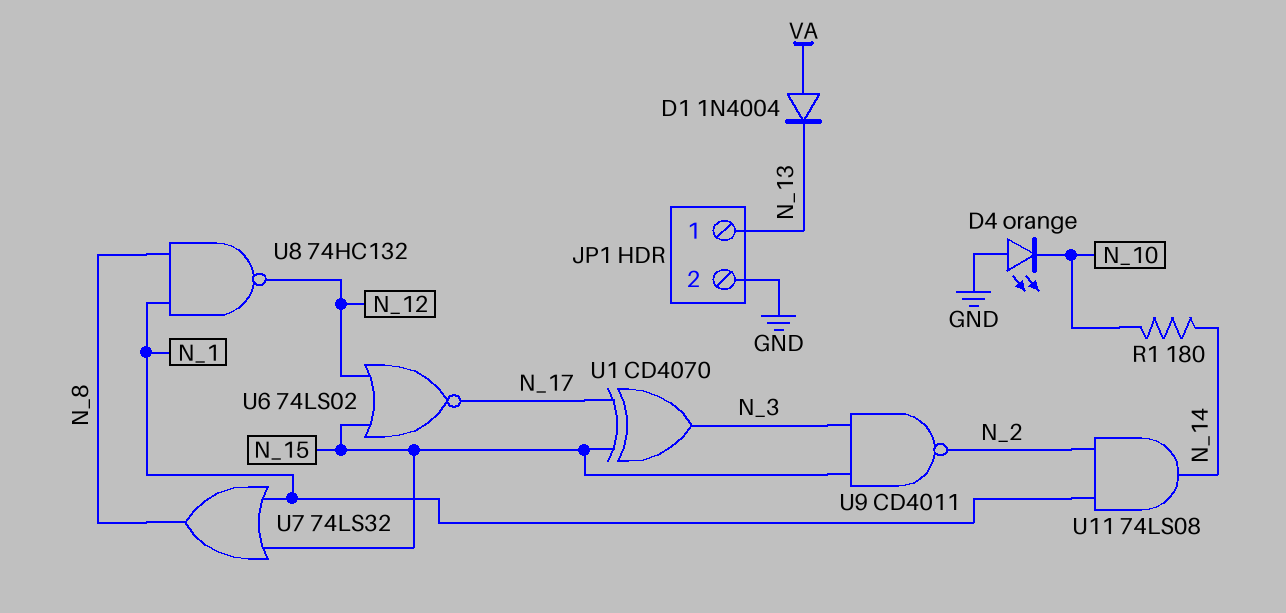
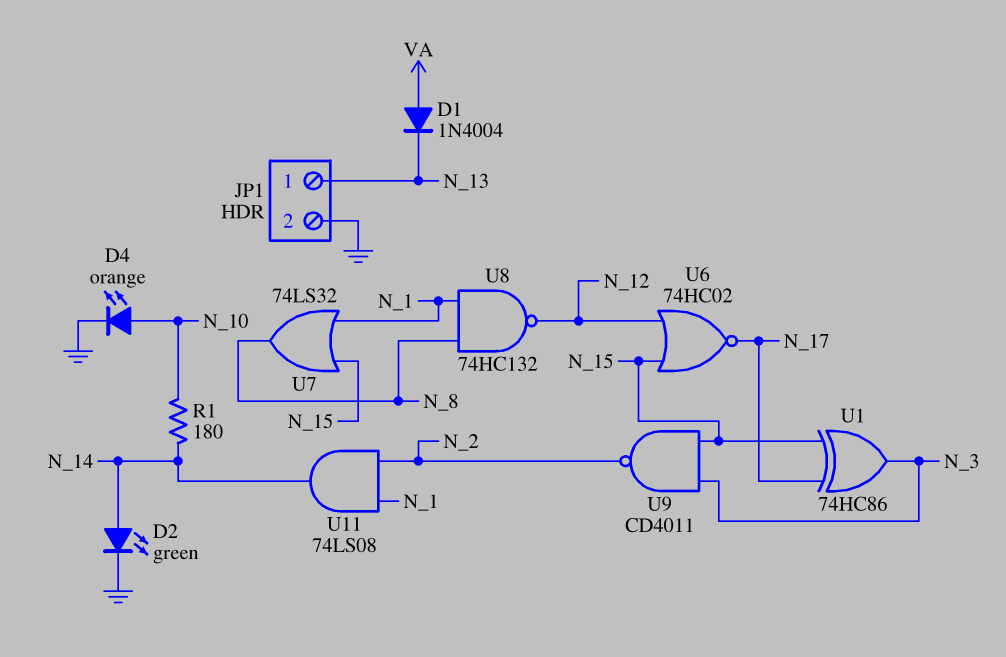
D2: none -> LED green (A N_14, K GND)
D4: LED orange (A GND, K N_10) -> LED orange (A N_10, K GND)
U1: XOR CD4070 (in N_15, in N_17, out N_3) -> XOR 74HC86 (in N_15, in N_17, out N_3)
U6: NOR 74LS02 (in N_12, in N_15, out N_17) -> NOR 74HC02 (in N_12, in N_15, out N_17)

